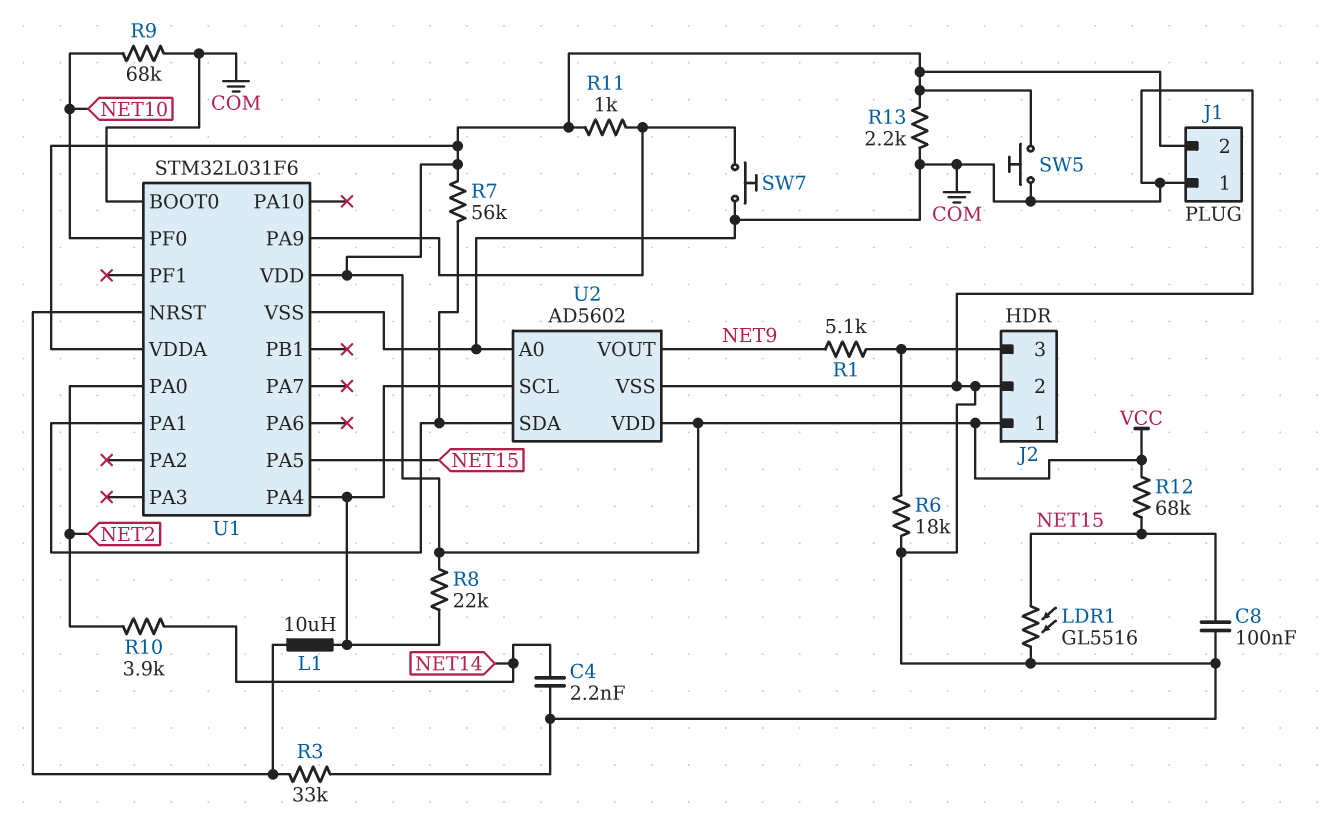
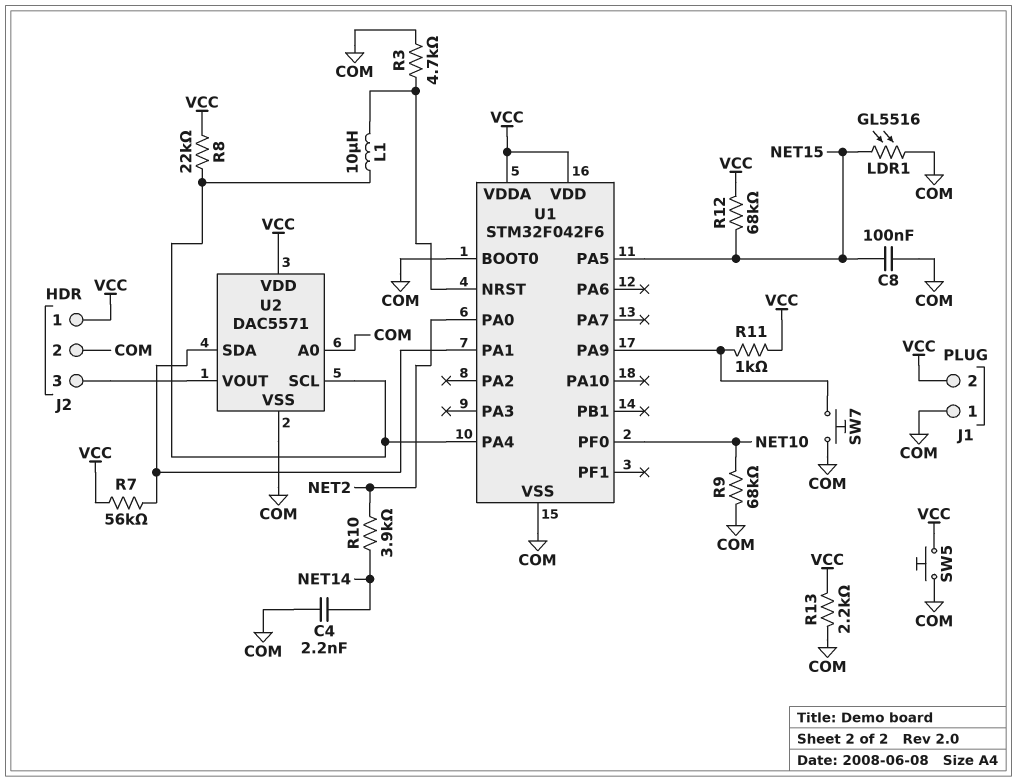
R1: 5.1k (J2/3, NET9) -> none
R3: 33k (COM, U1/NRST) -> 4.7k (COM, U1/NRST)
R6: 18k (COM, J2/3) -> none
U1: STM32L031F6 -> STM32F042F6
U2: AD5602 -> DAC5571
U2 pin VOUT: NET9 -> J2/3

